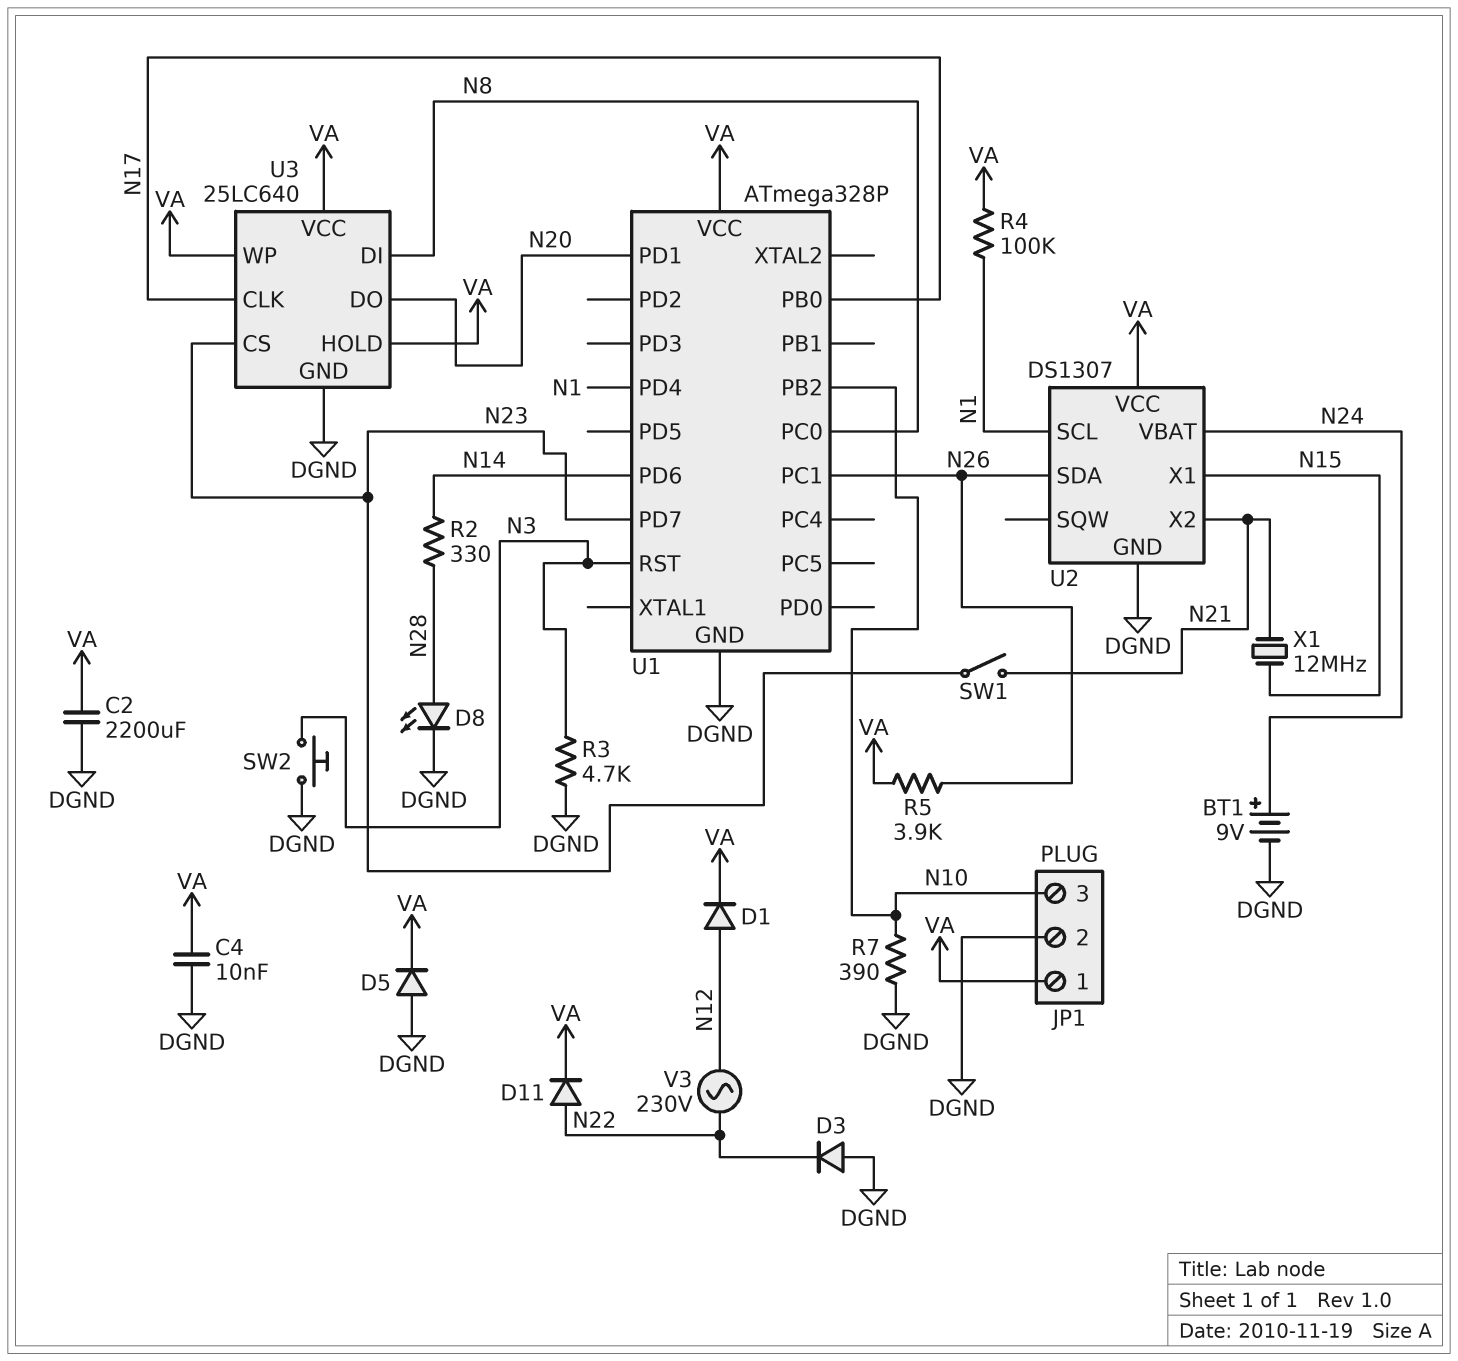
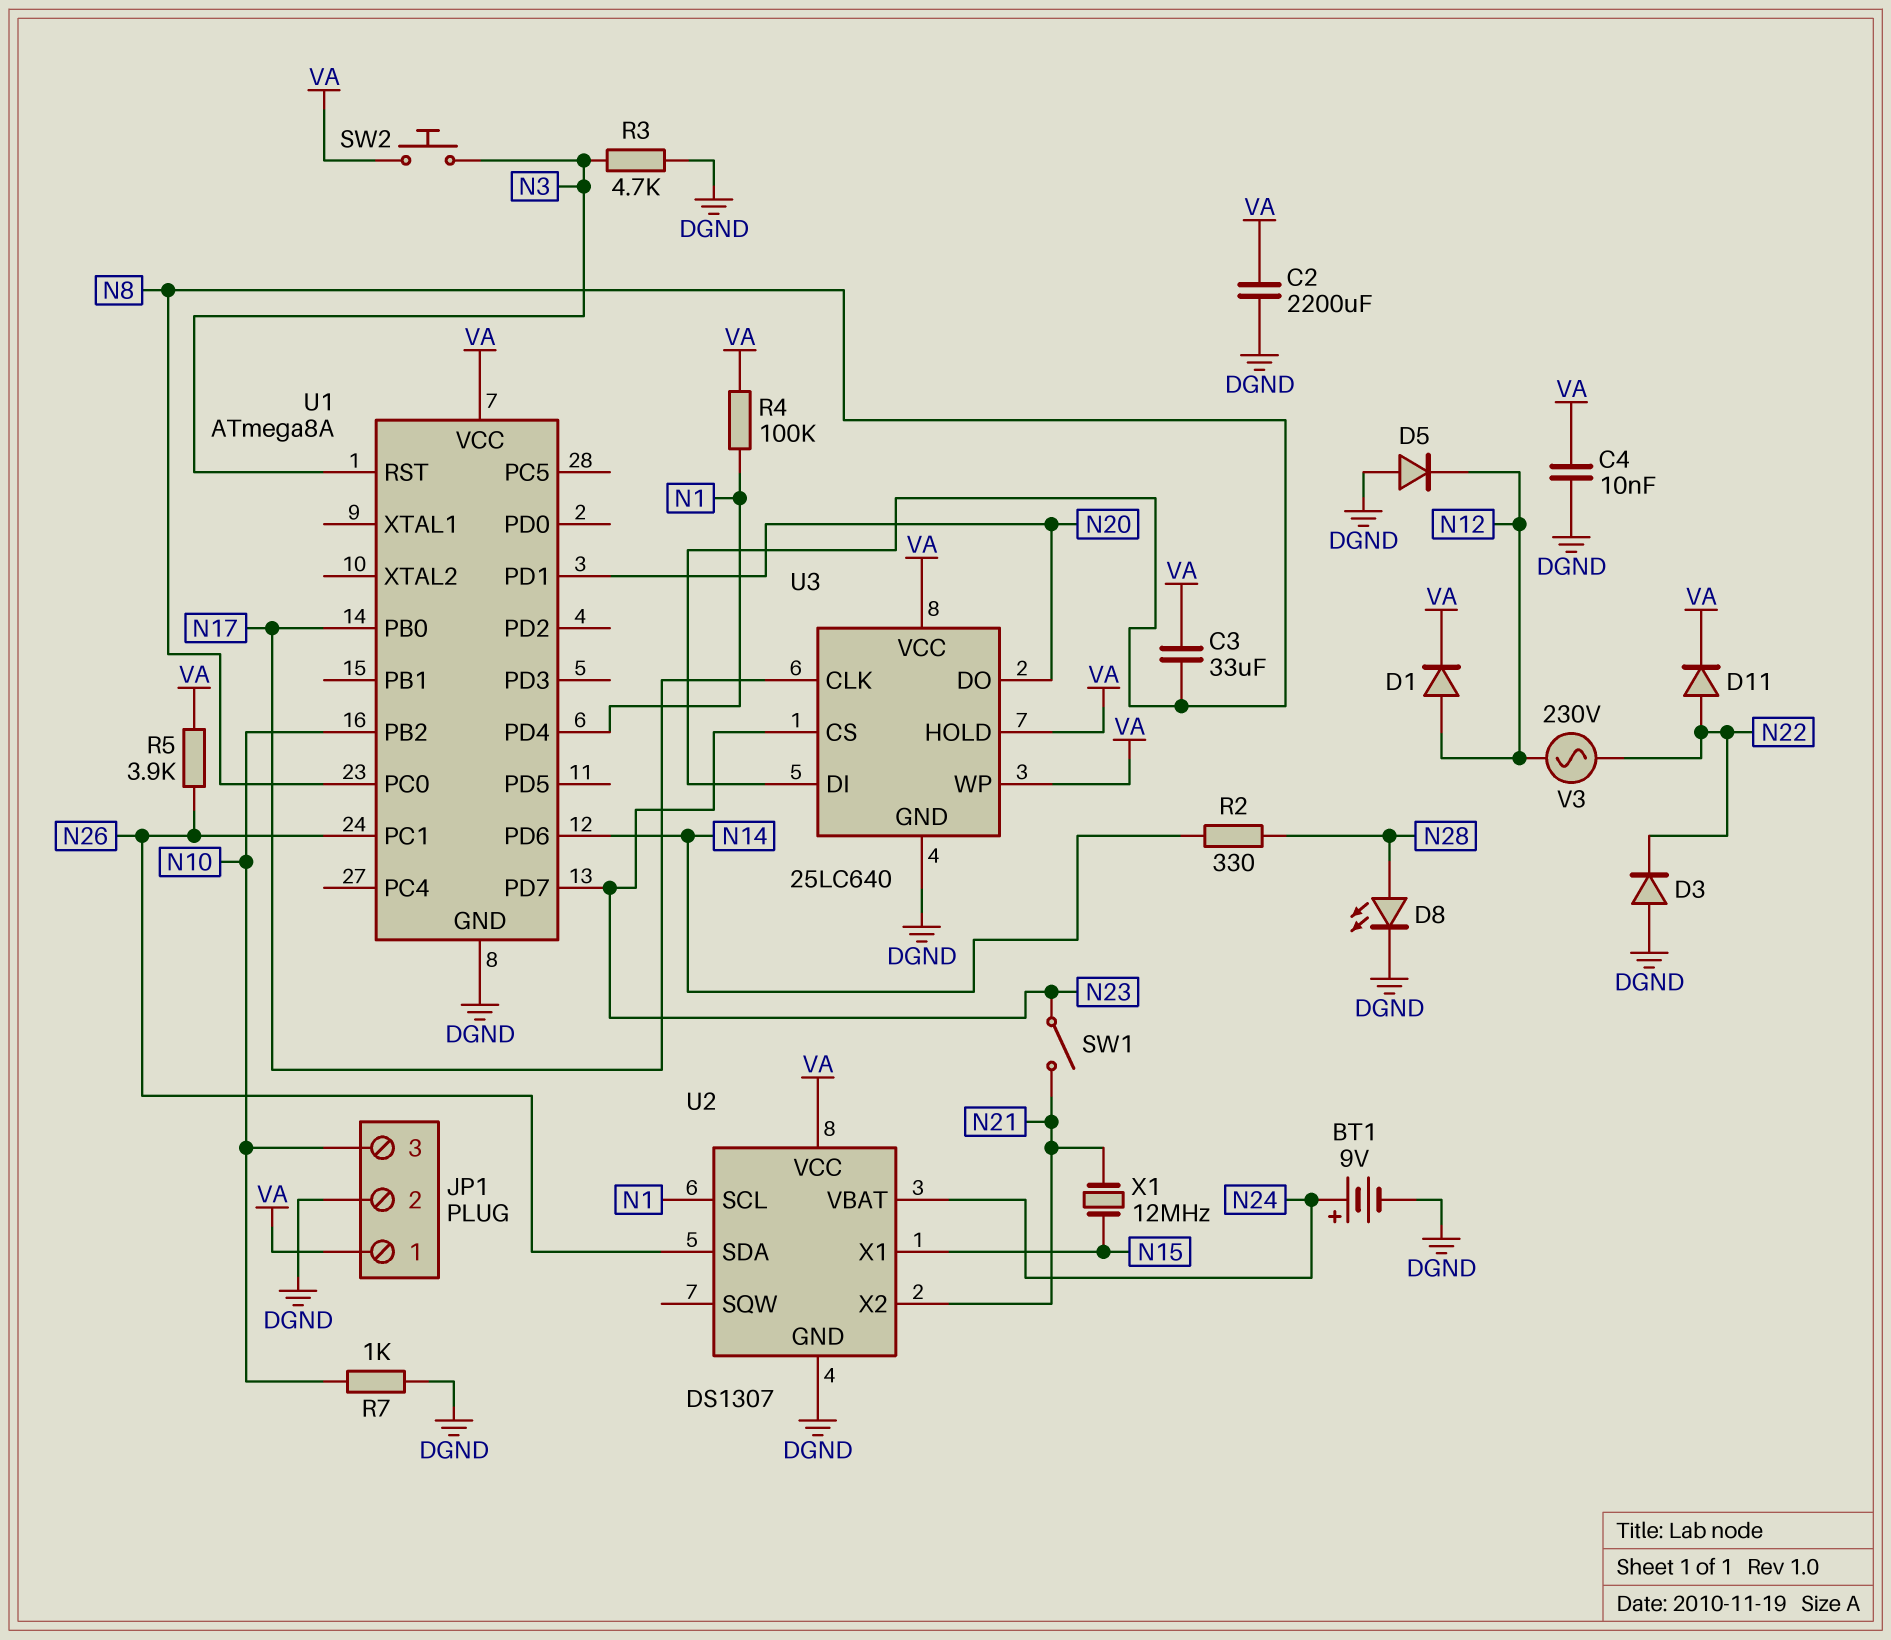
C3: none -> 33uF (N8, VA)
D5: diode (A DGND, K VA) -> diode (A DGND, K N12)
R7: 390 (DGND, N10) -> 1k (DGND, N10)
SW2: button (DGND, N3) -> button (N3, VA)
U1: ATmega328P -> ATmega8A

